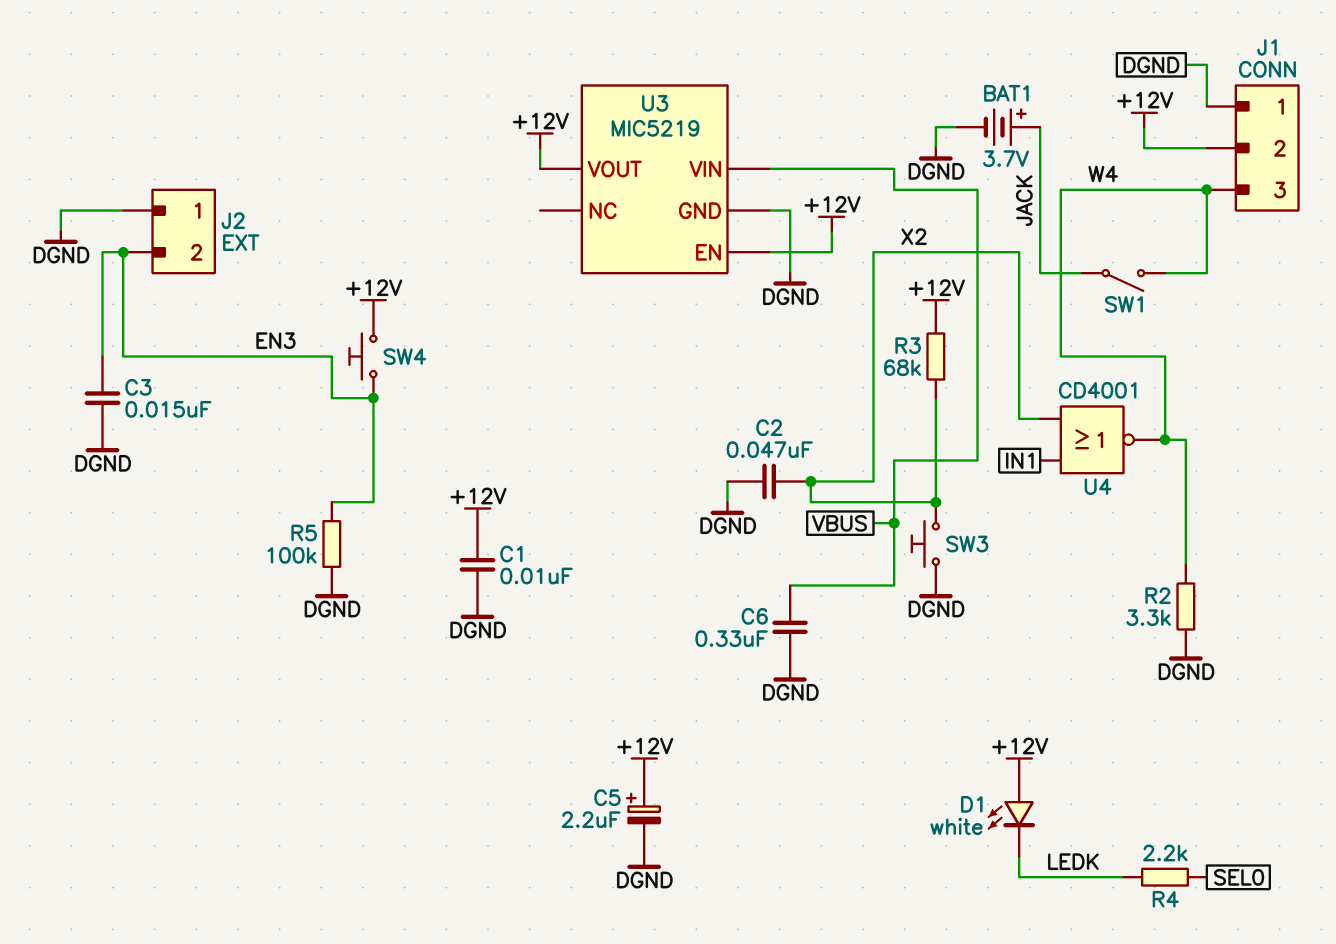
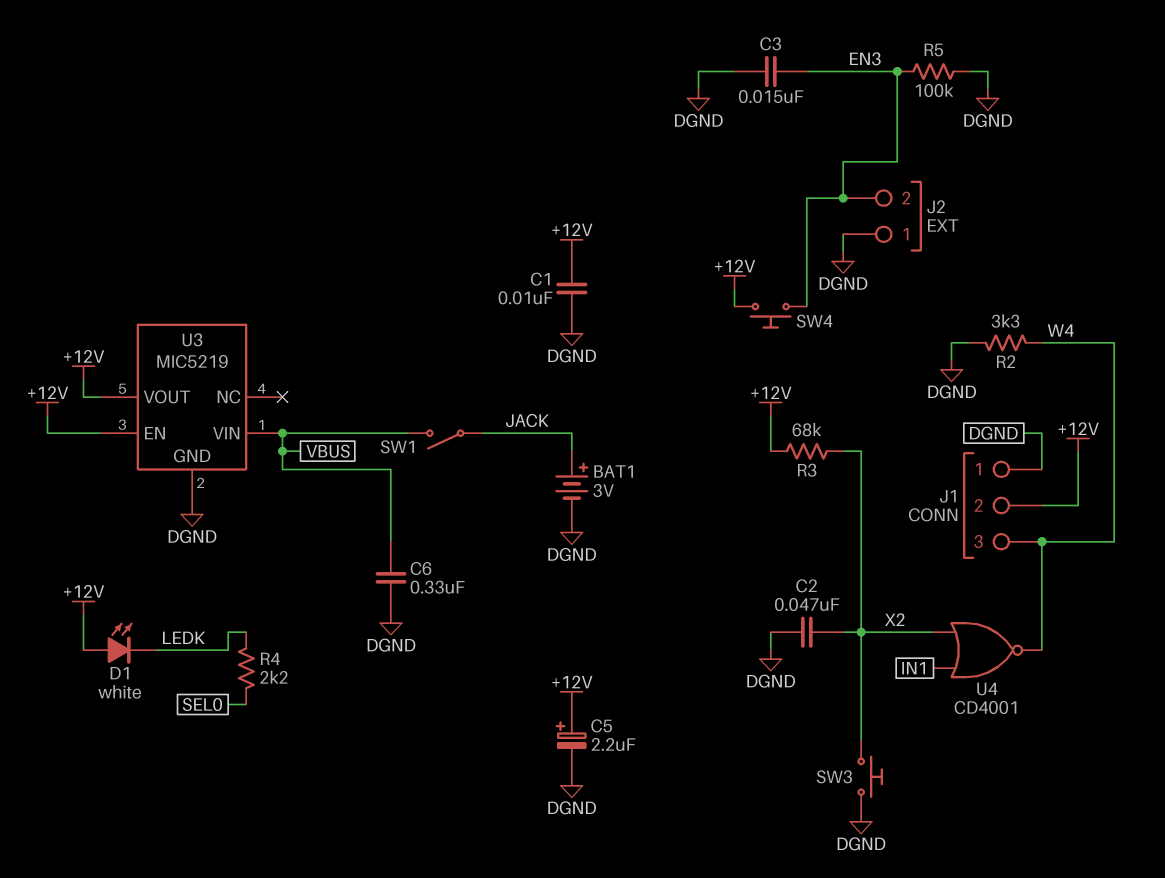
BAT1: 3.7V (plus JACK, minus DGND) -> 3V (plus JACK, minus DGND)
SW1: switch (JACK, W4) -> switch (JACK, VBUS)

